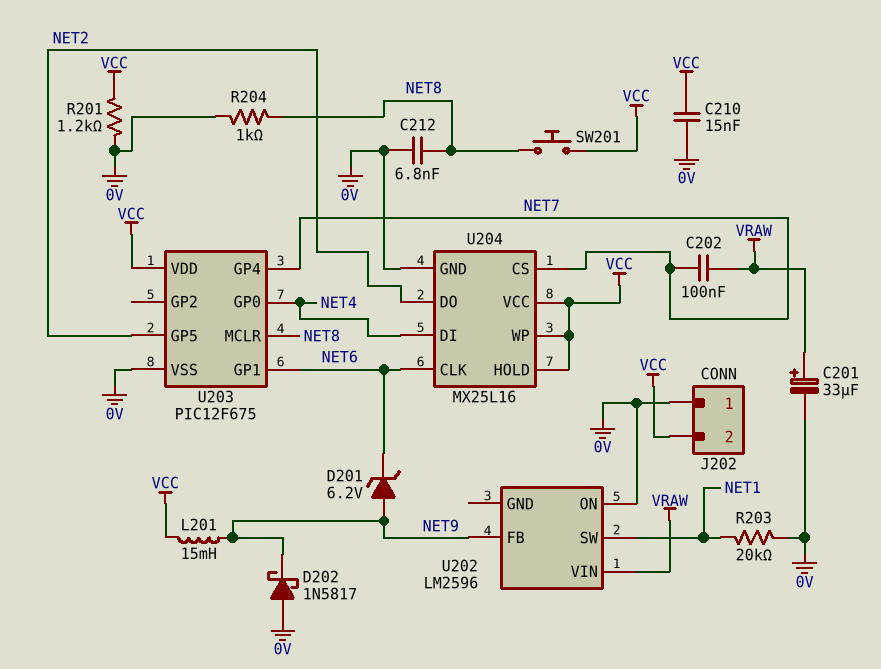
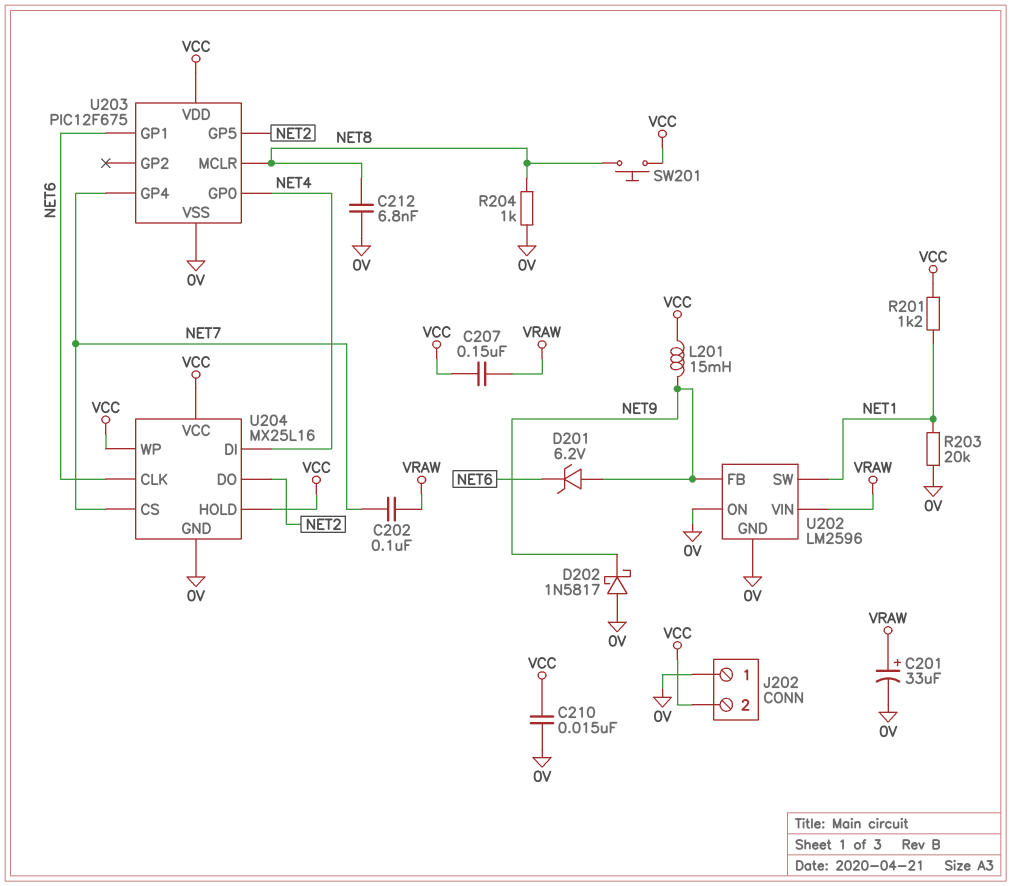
C207: none -> 150nF (VCC, VRAW)
R201: 1.2k (0V, VCC) -> 1.2k (NET1, VCC)
U202 pin GND: none -> 0V

